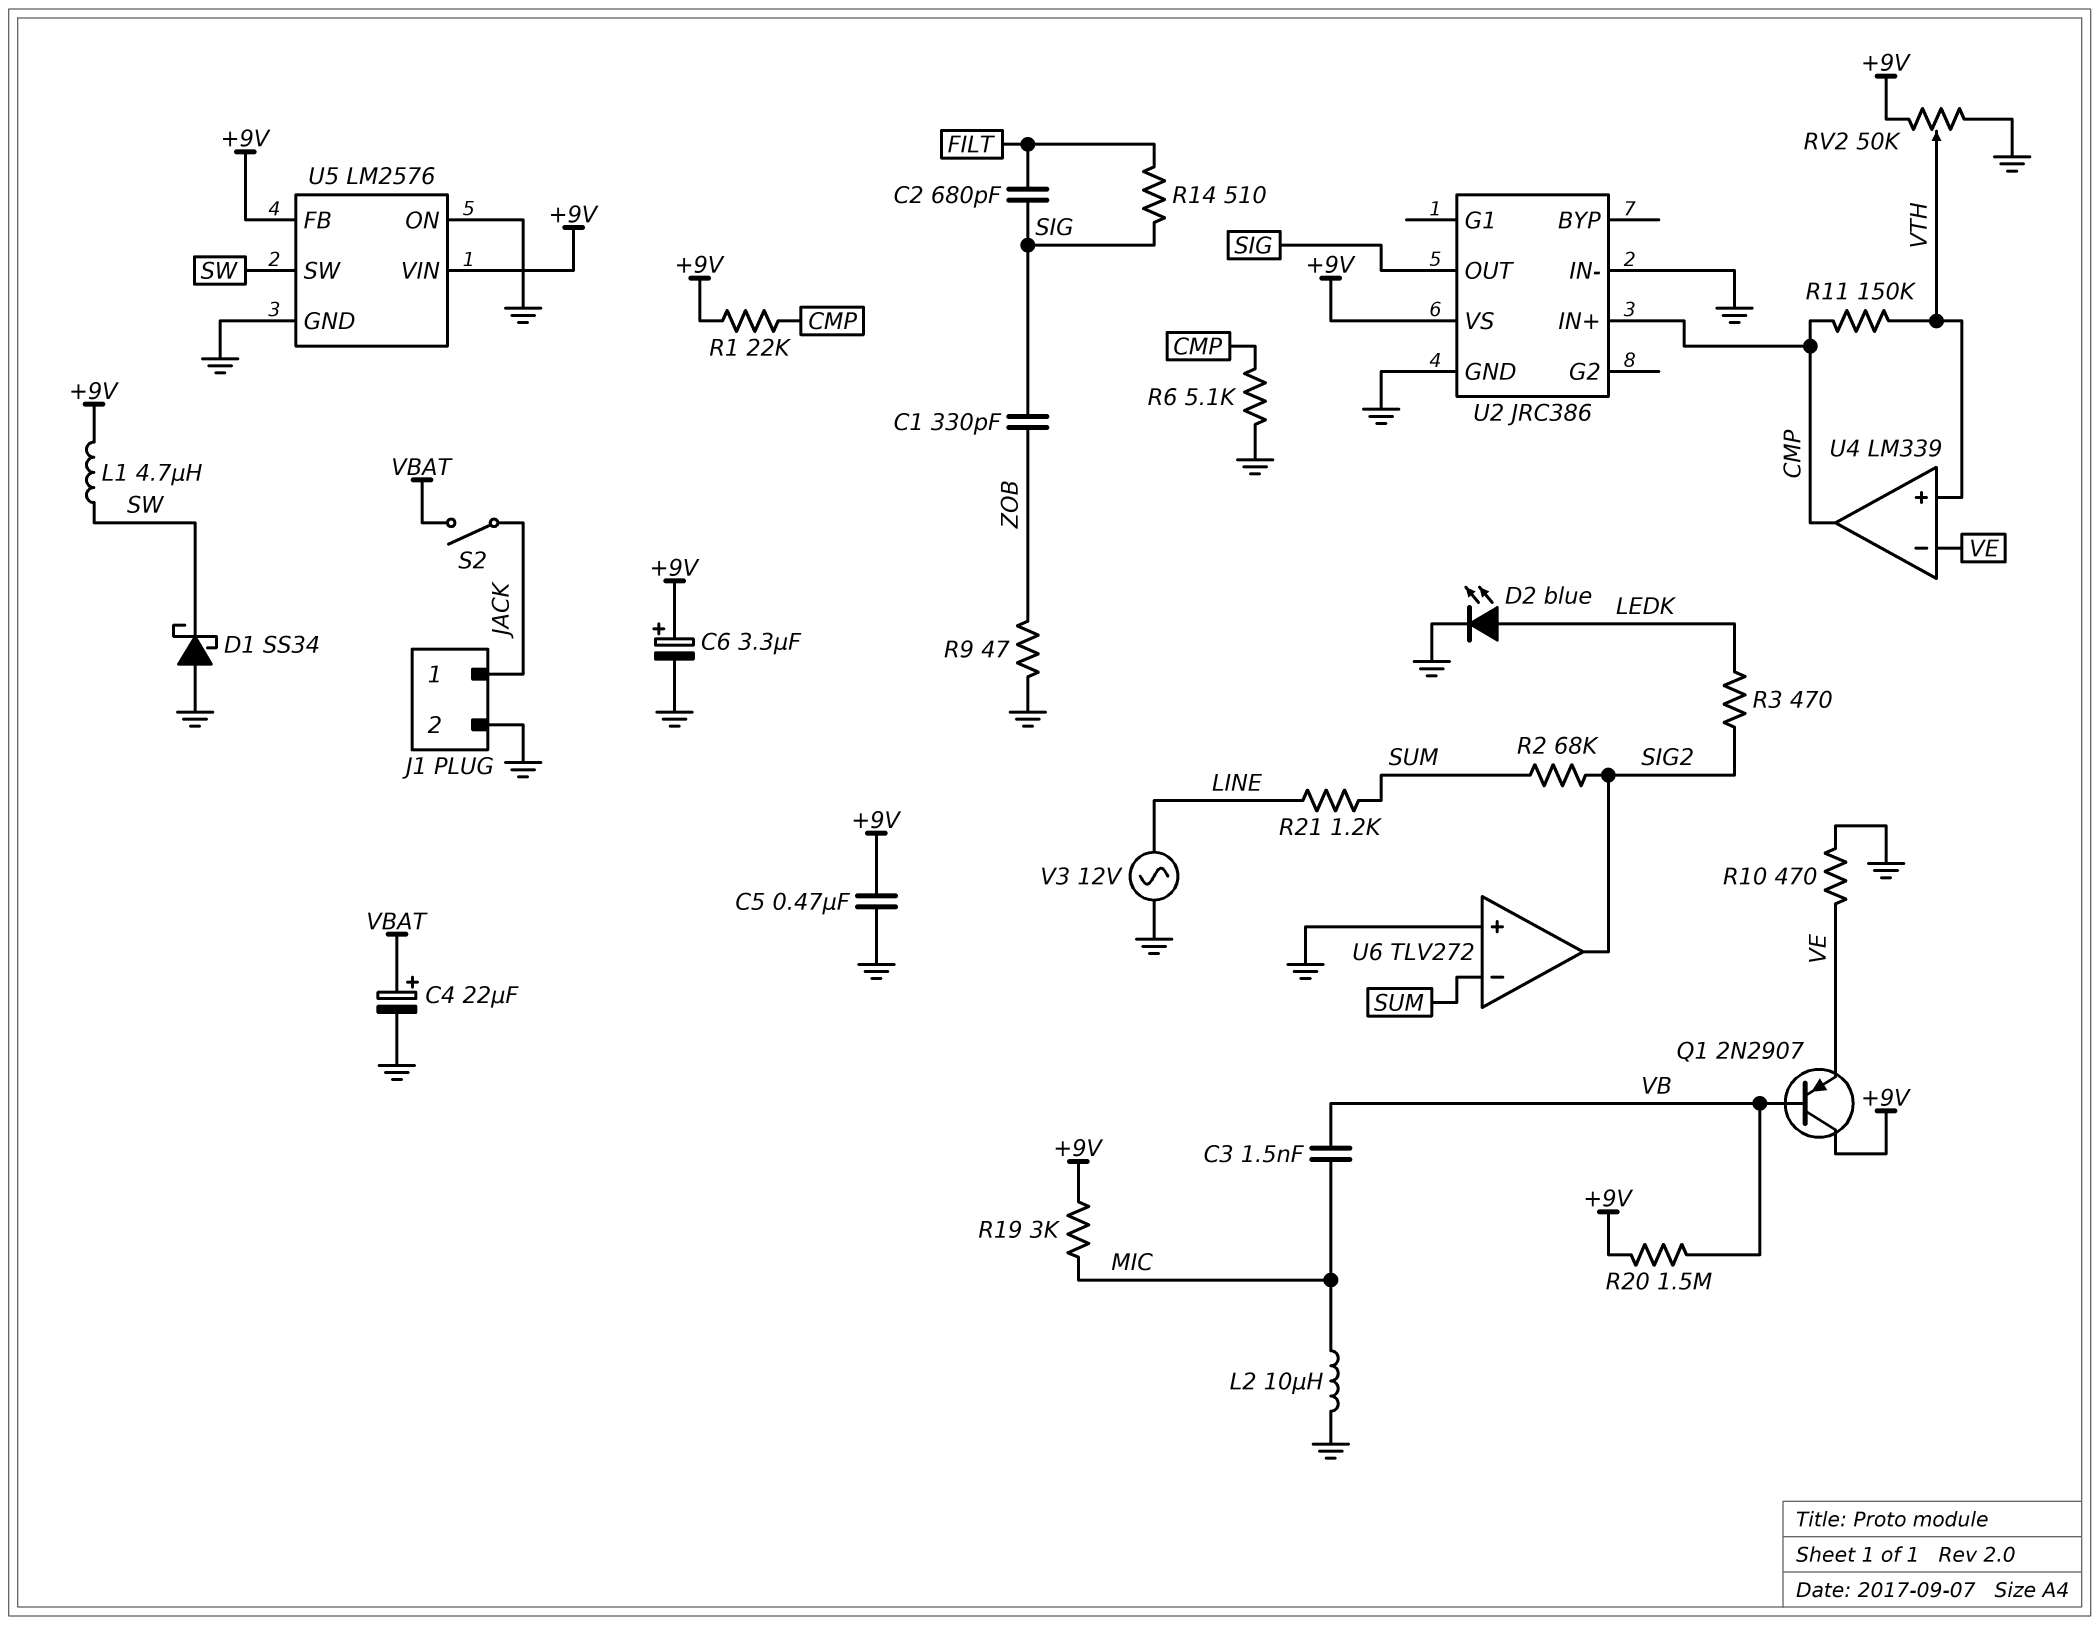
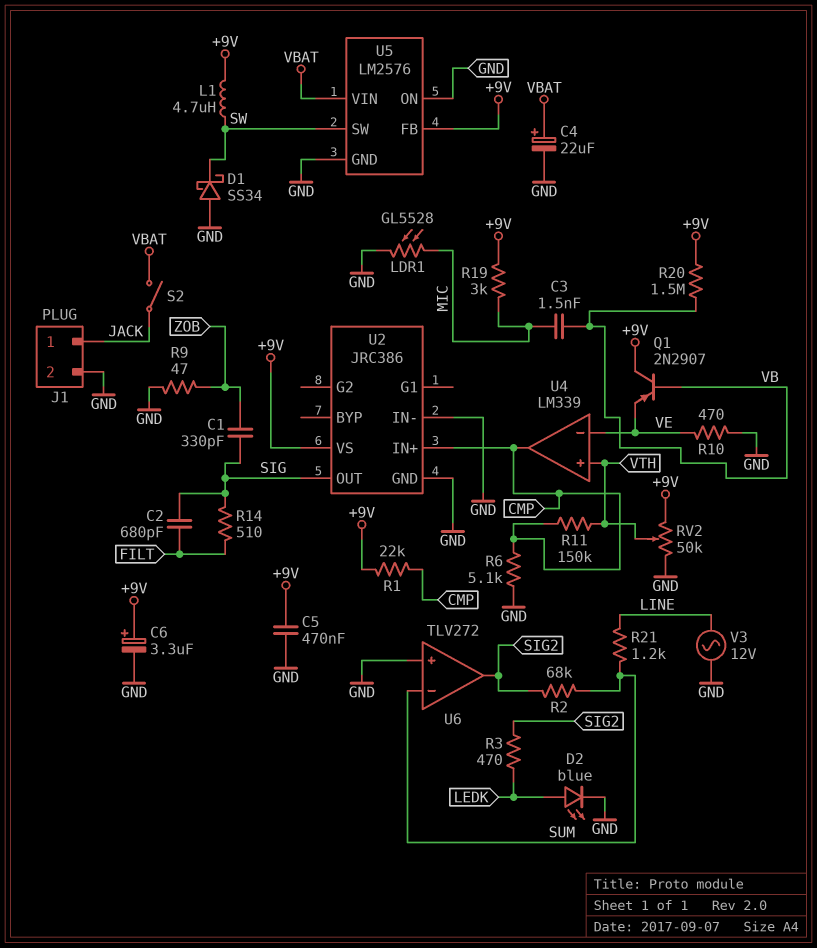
L2: 10uH (GND, MIC) -> none
LDR1: none -> GL5528 (GND, MIC)
U5 pin VIN: +9V -> VBAT

